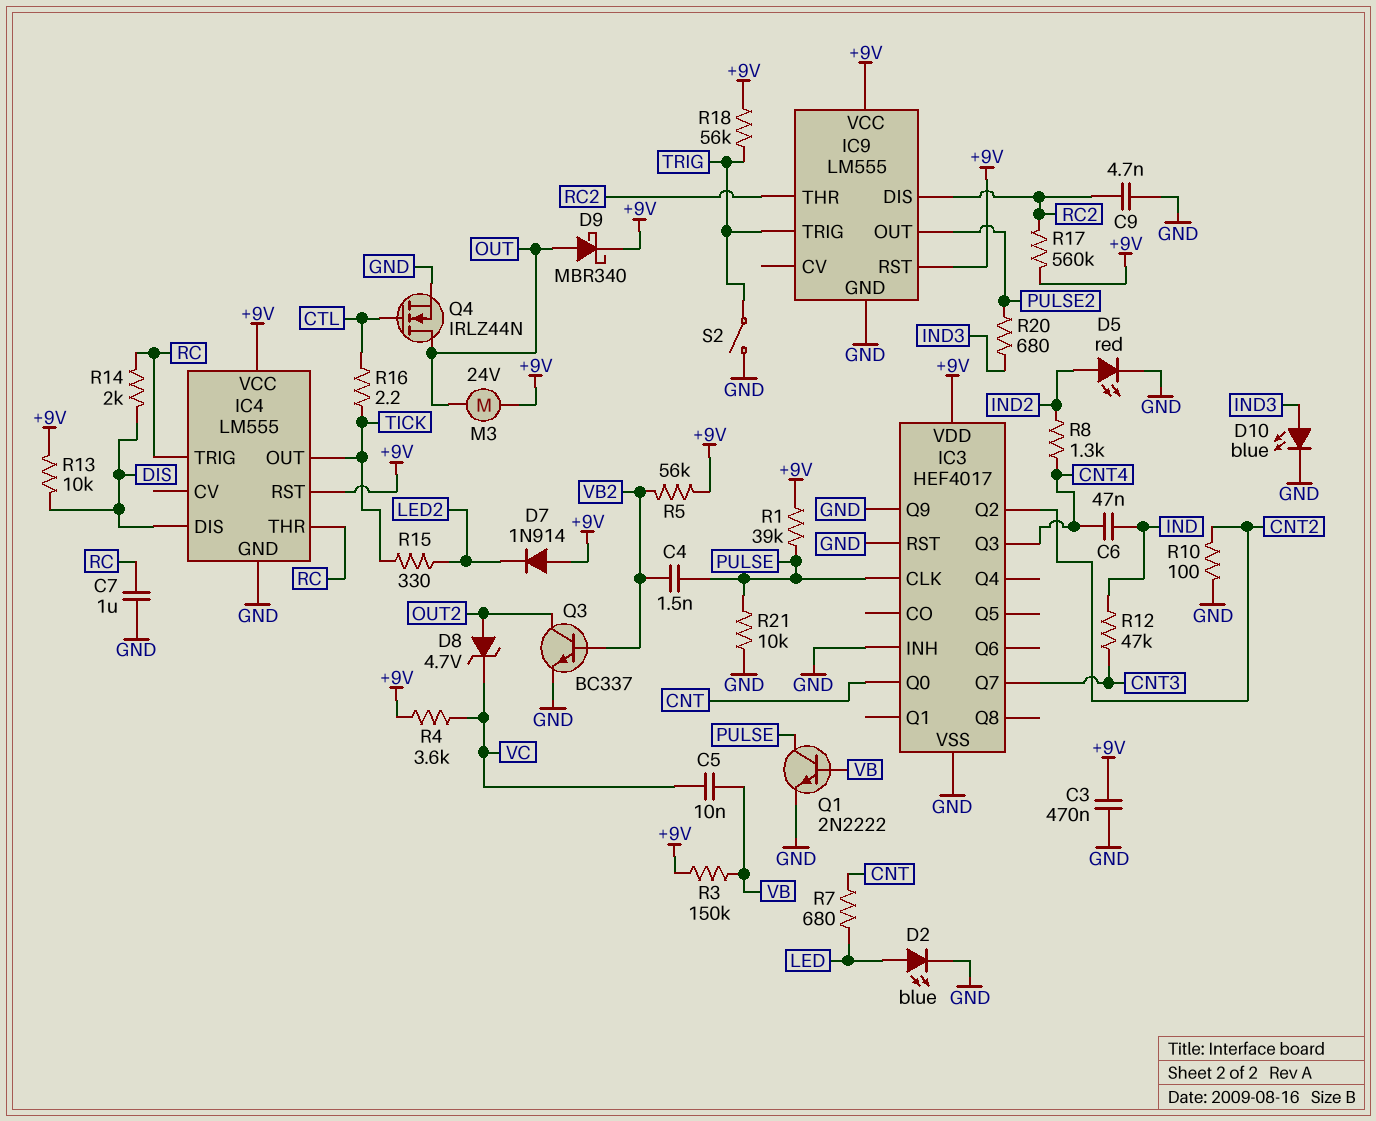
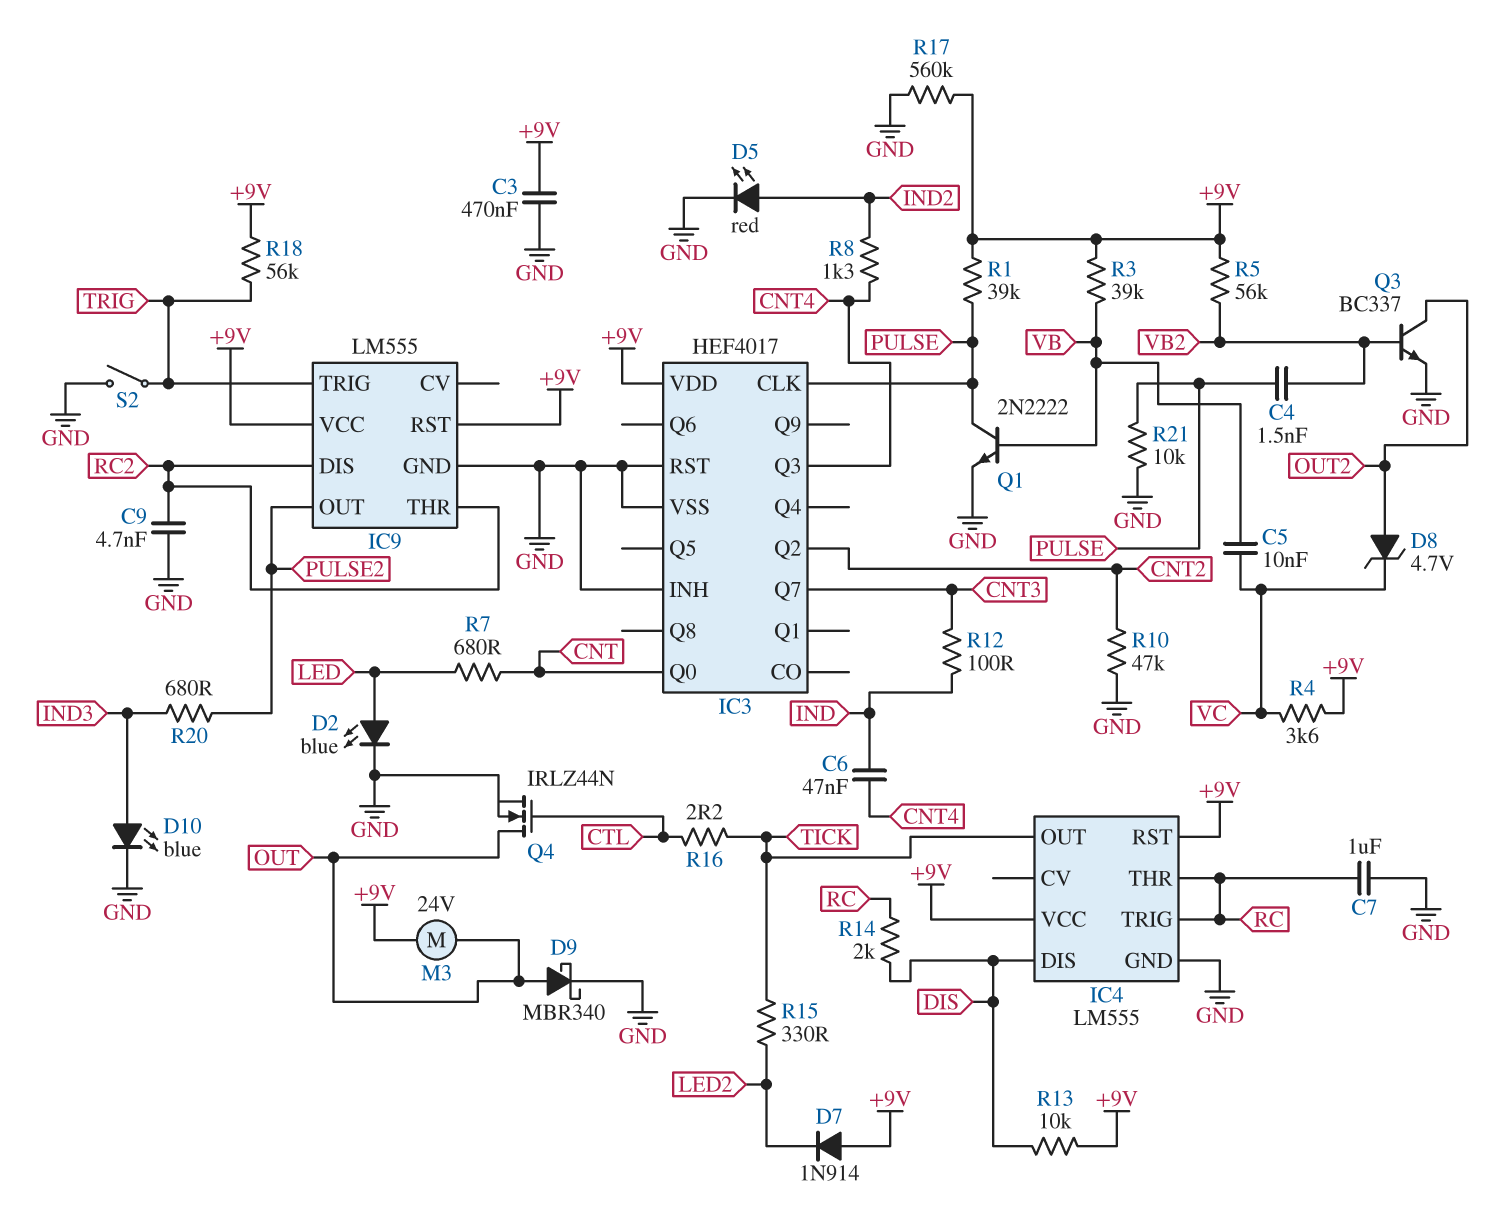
D9: schottky MBR340 (A OUT, K +9V) -> schottky MBR340 (A OUT, K GND)
IC3 pin Q9: GND -> none
R3: 150k (+9V, VB) -> 39k (+9V, VB)
R10: 100 (CNT2, GND) -> 47k (CNT2, GND)
R12: 47k (CNT3, IND) -> 100 (CNT3, IND)
R17: 560k (+9V, RC2) -> 560k (+9V, GND)

